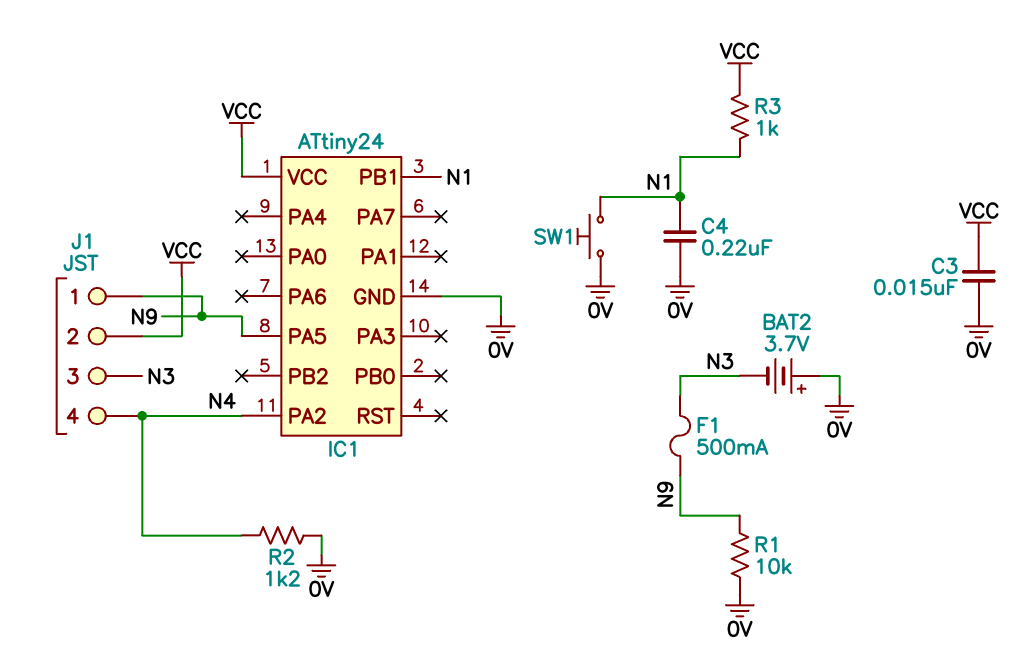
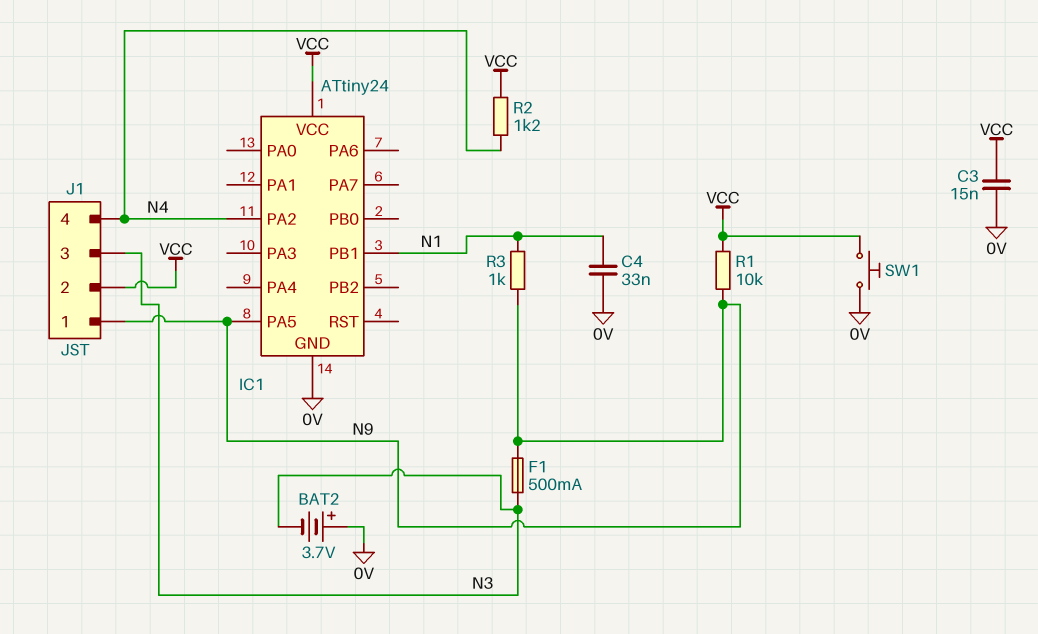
C4: 220nF (0V, N1) -> 33nF (0V, N1)
R1: 10k (0V, N9) -> 10k (N9, VCC)
R2: 1.2k (0V, N4) -> 1.2k (N4, VCC)
R3: 1k (N1, VCC) -> 1k (N1, N9)
SW1: button (0V, N1) -> button (0V, VCC)

